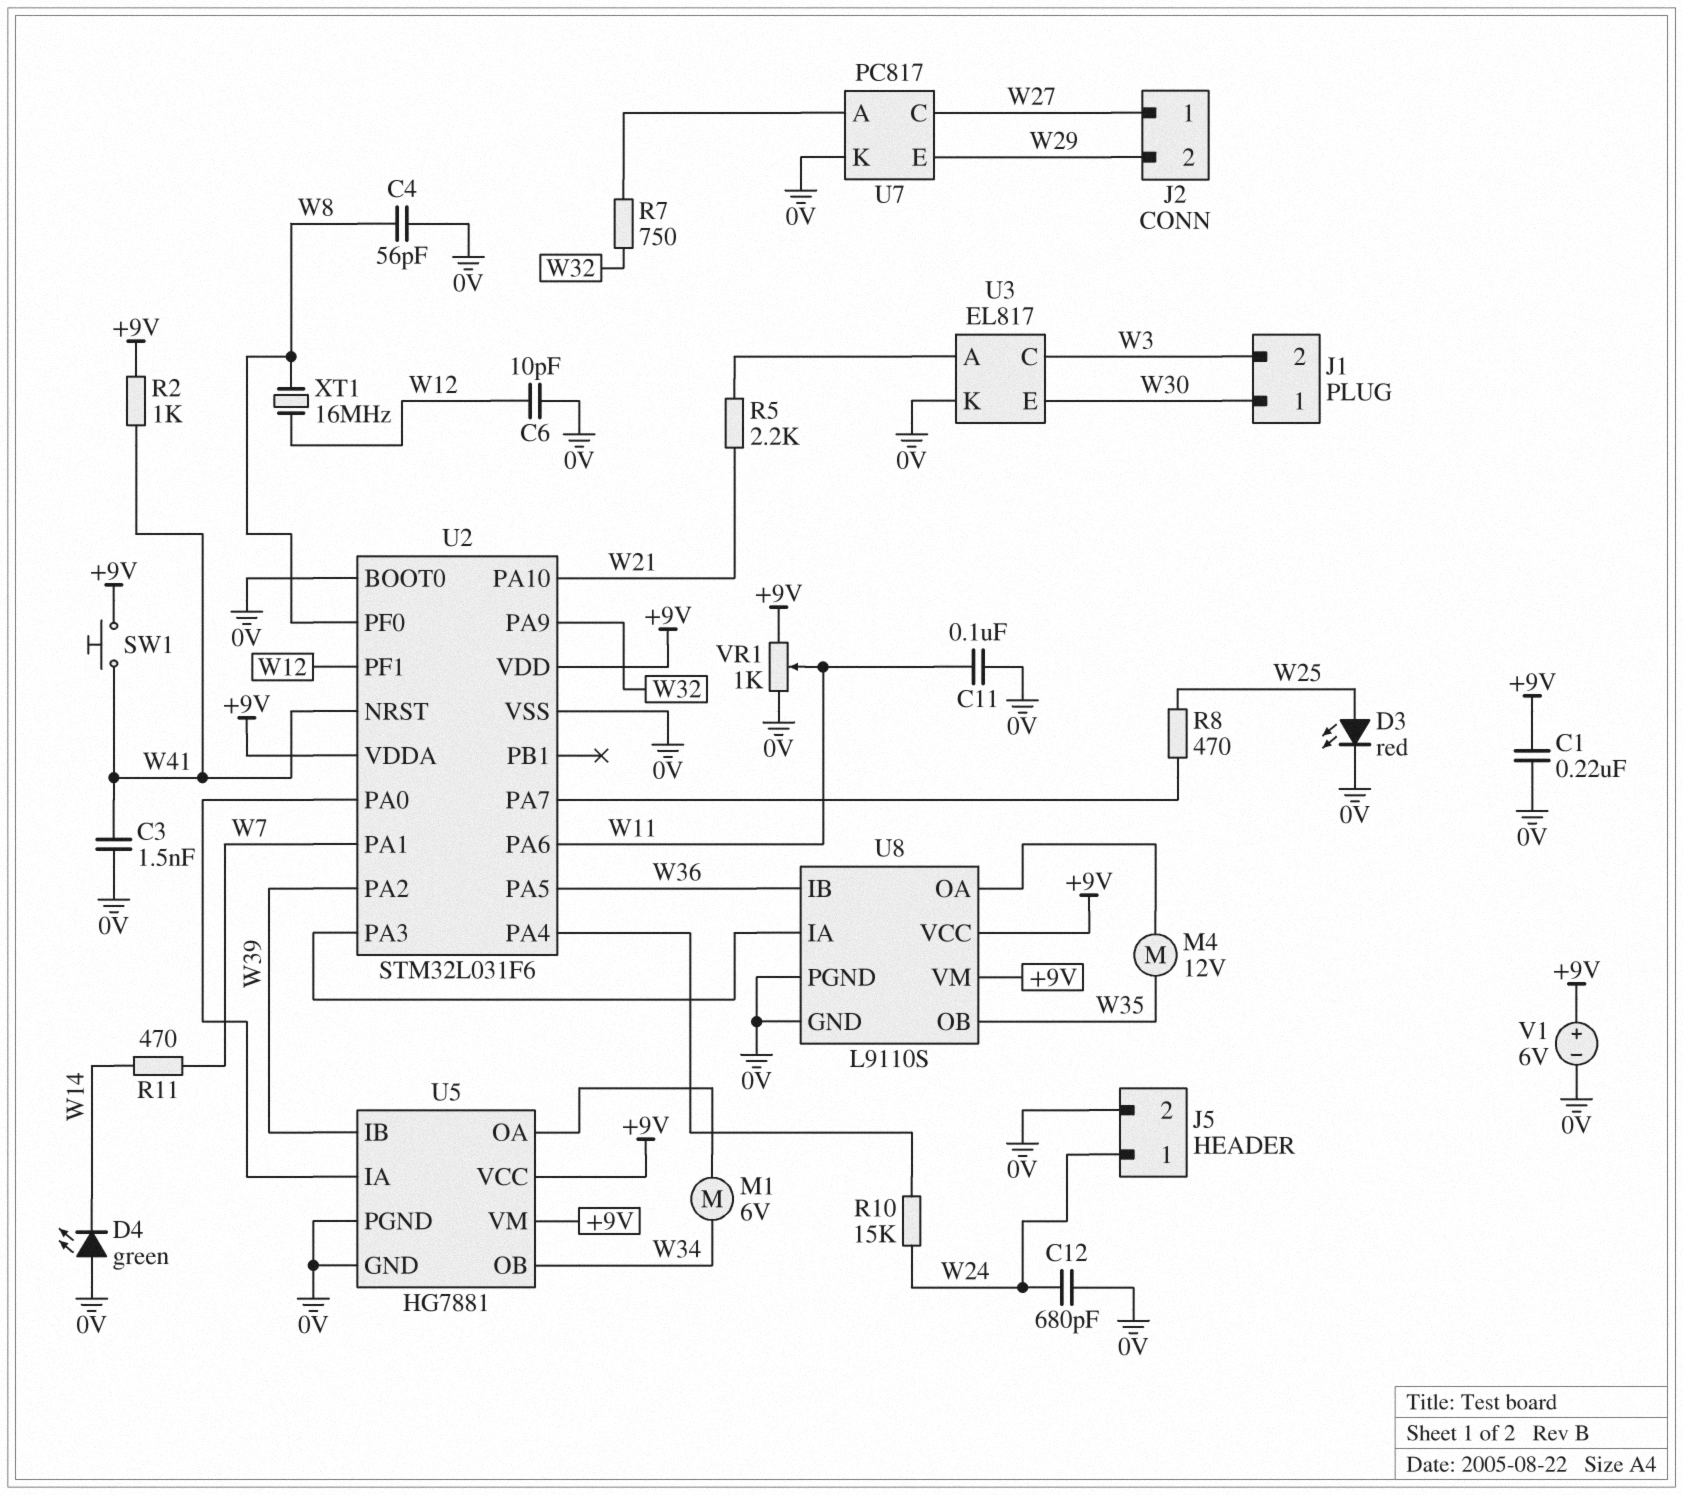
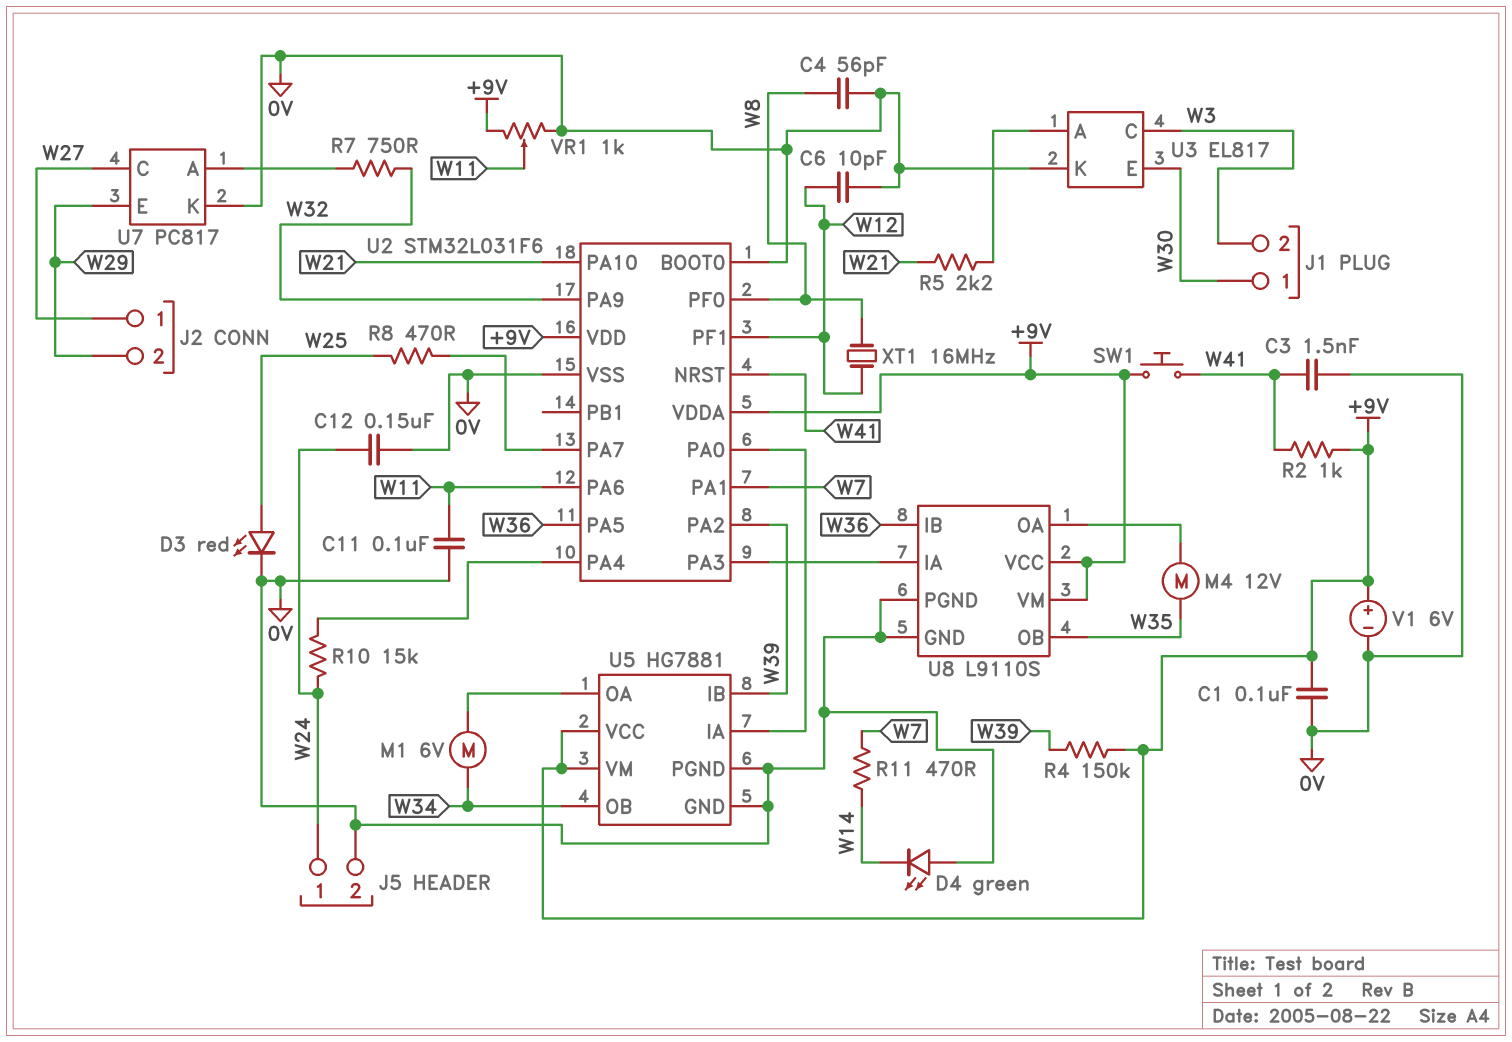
C1: 220nF (+9V, 0V) -> 100nF (+9V, 0V)
C12: 680pF (0V, W24) -> 150nF (0V, W24)
R4: none -> 150k (+9V, W39)

